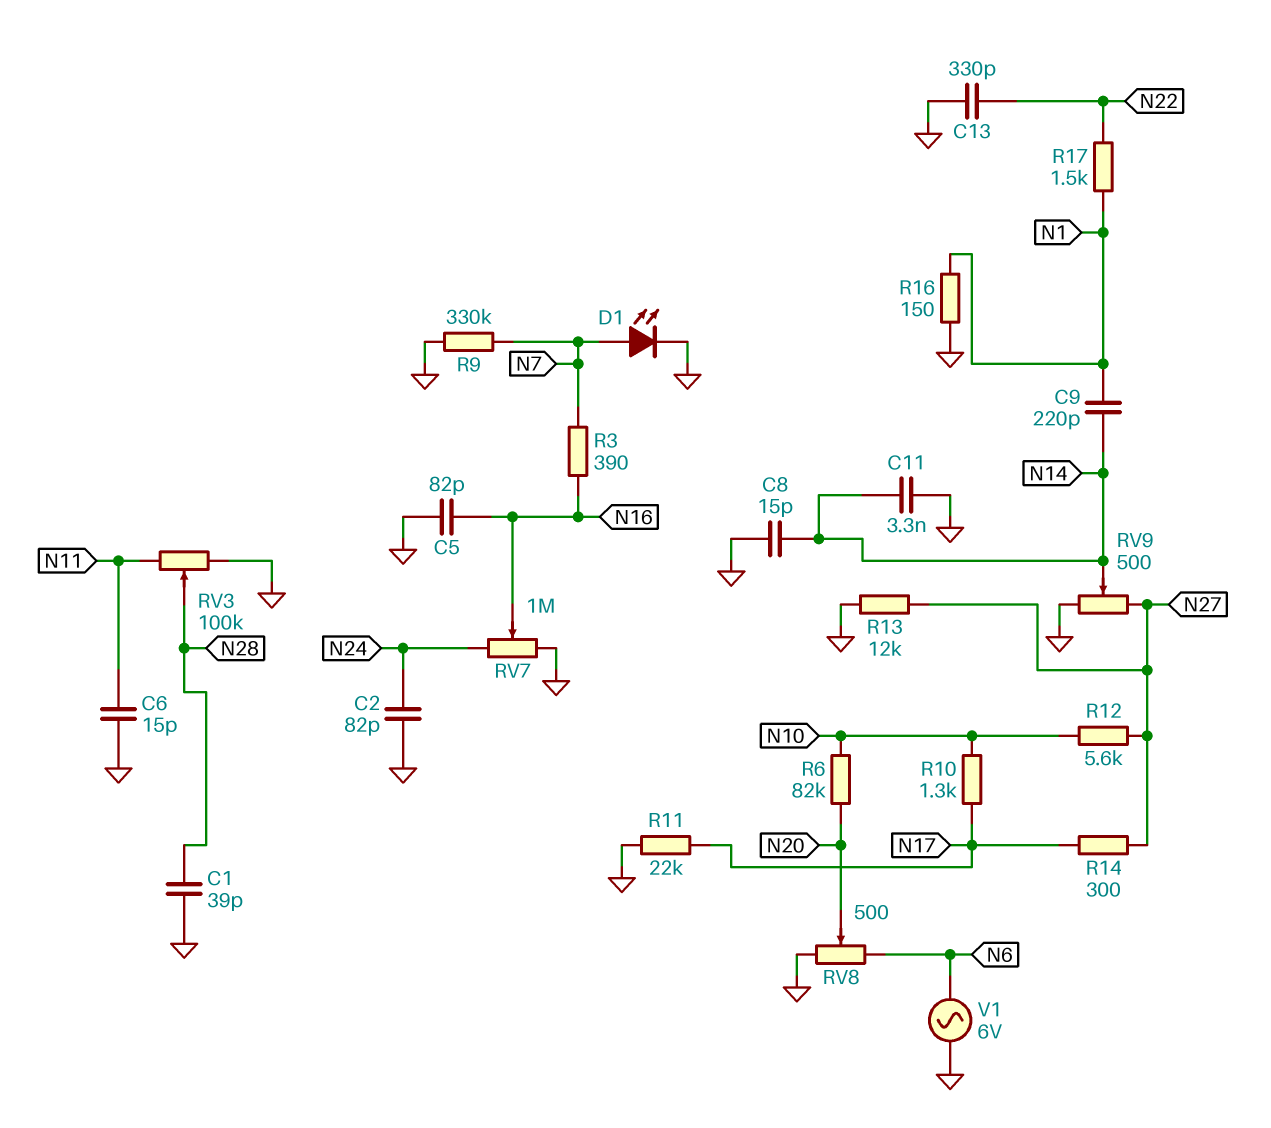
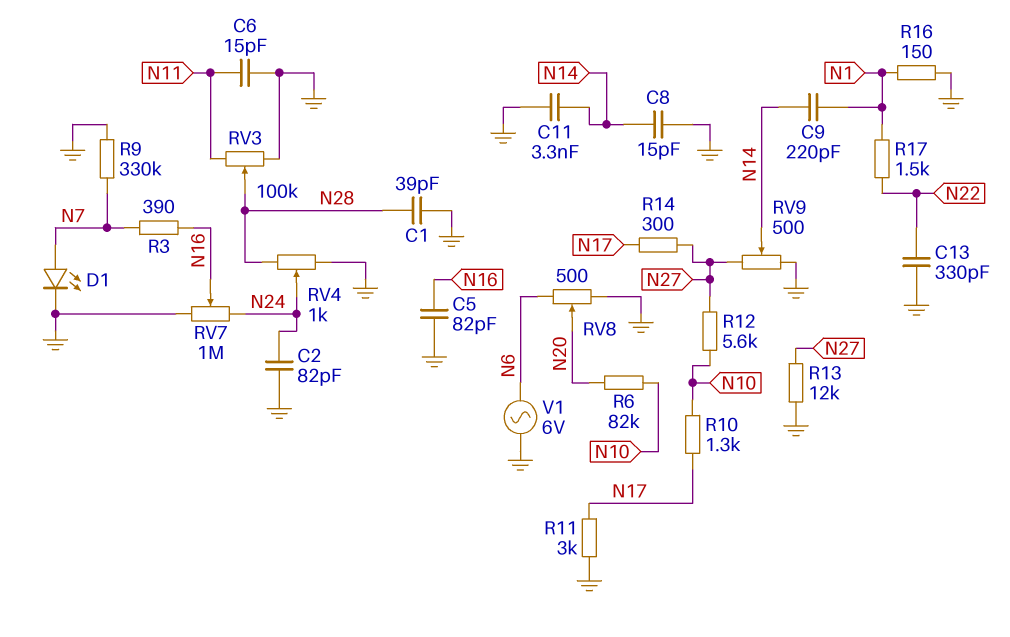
R11: 22k (GND, N17) -> 3k (GND, N17)
RV4: none -> 1k (GND, N28, wiper N24)

